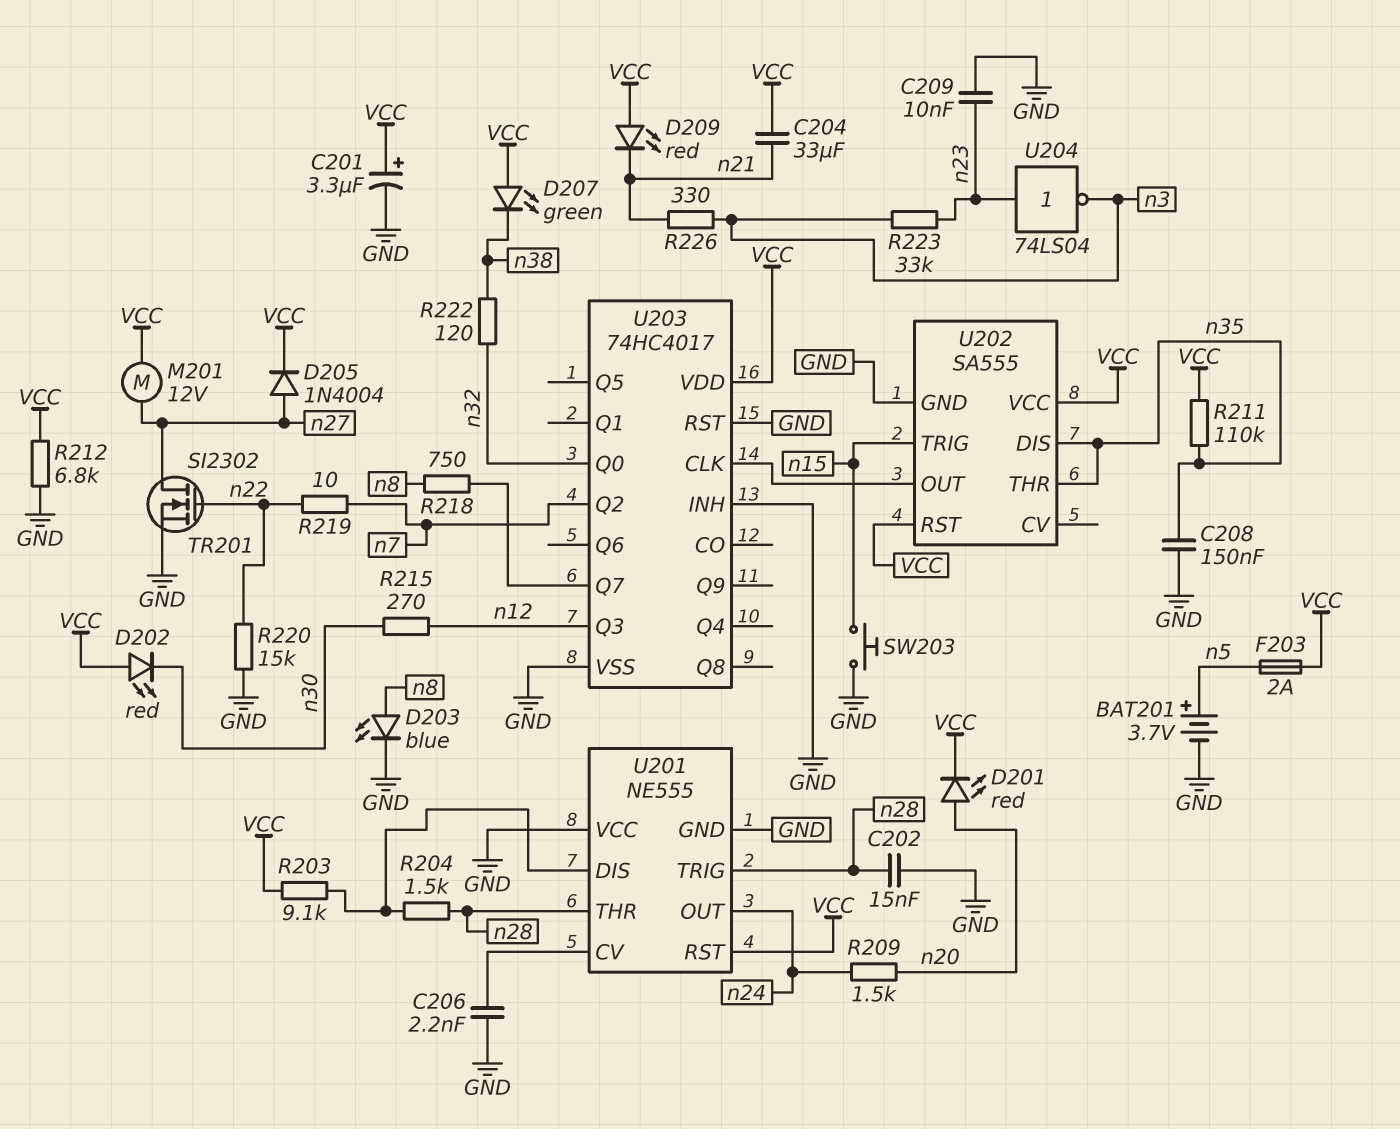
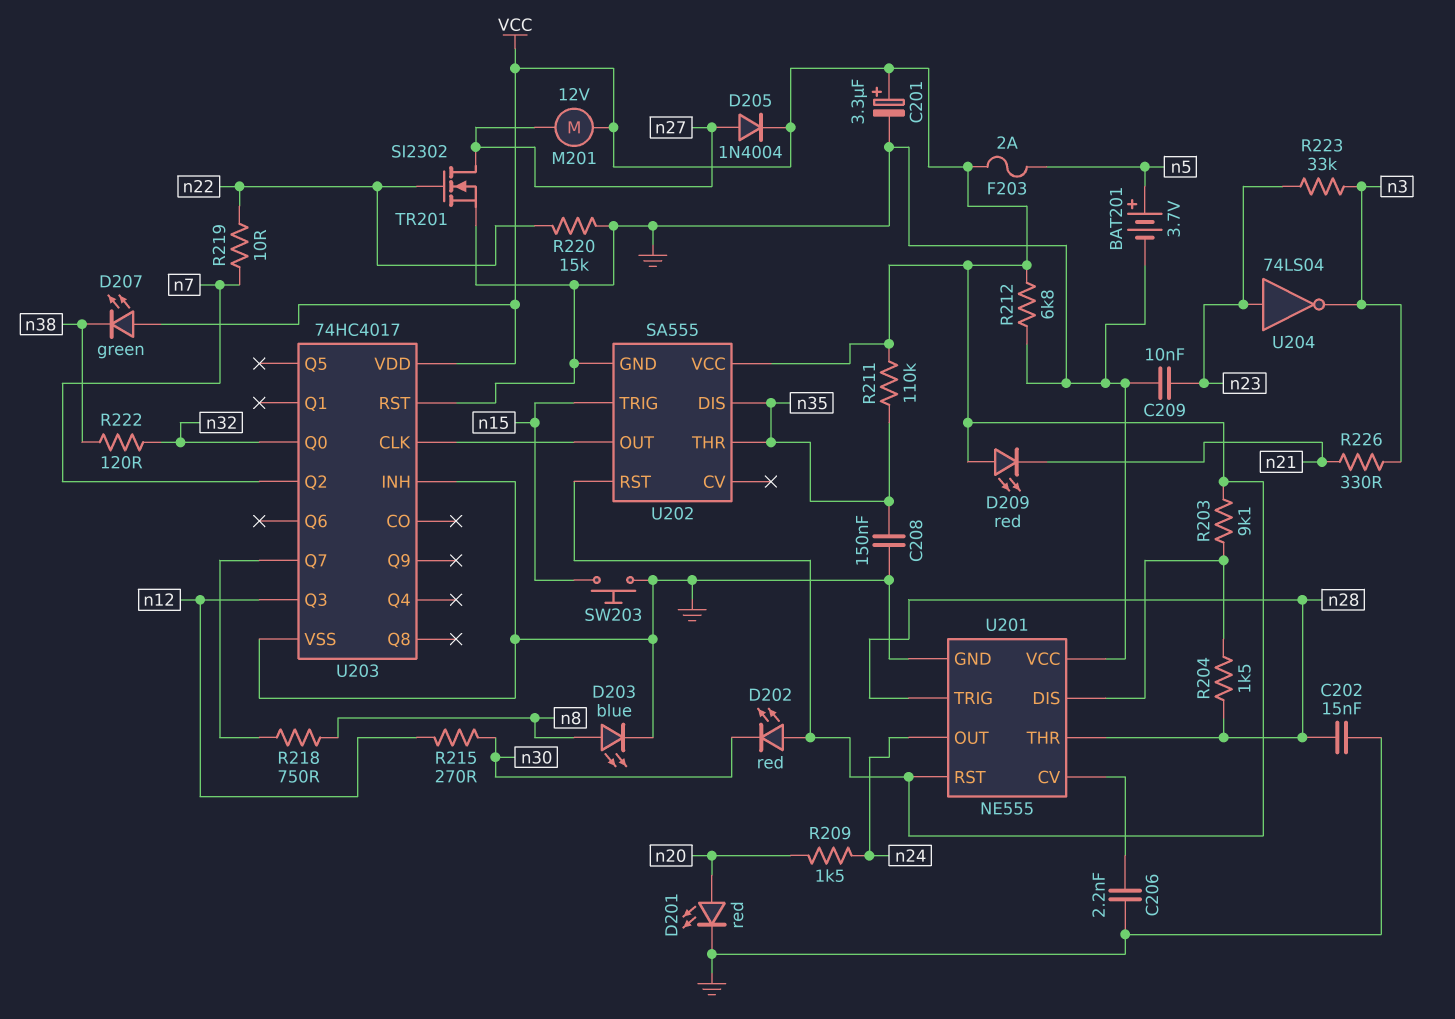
C204: 33uF (VCC, n21) -> none
D201: LED red (A n20, K VCC) -> LED red (A n20, K GND)

